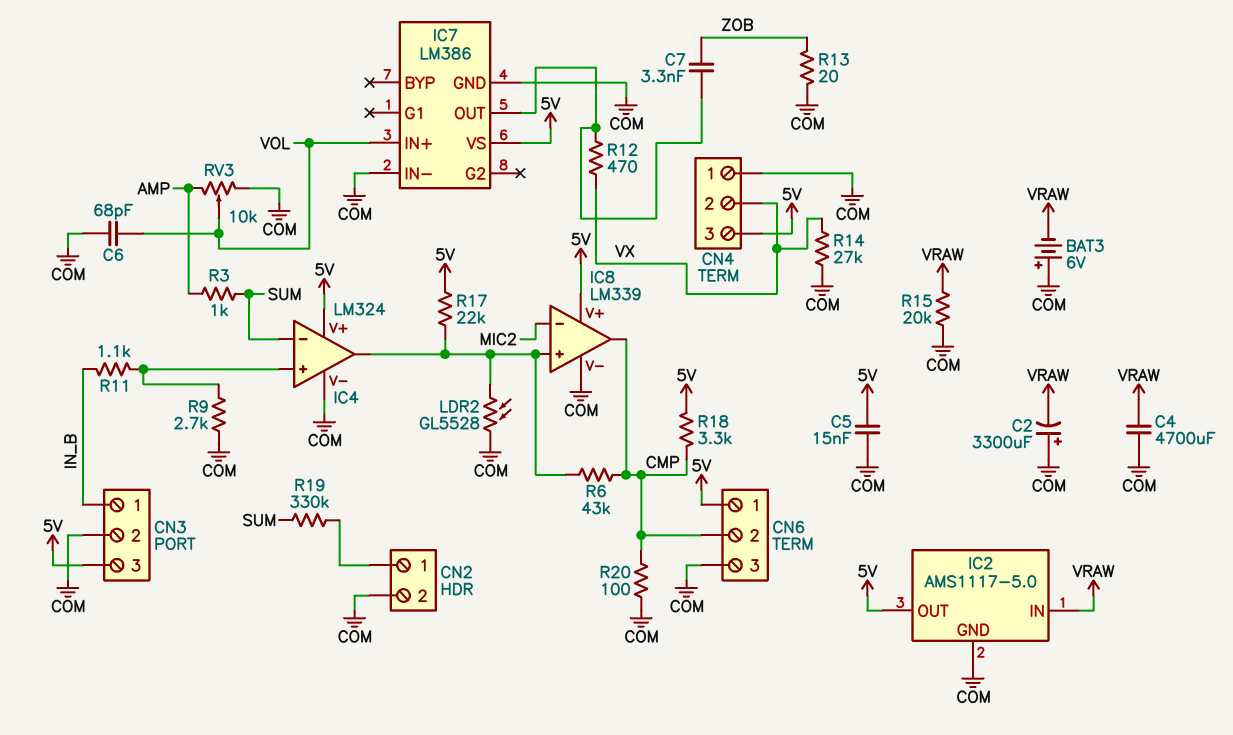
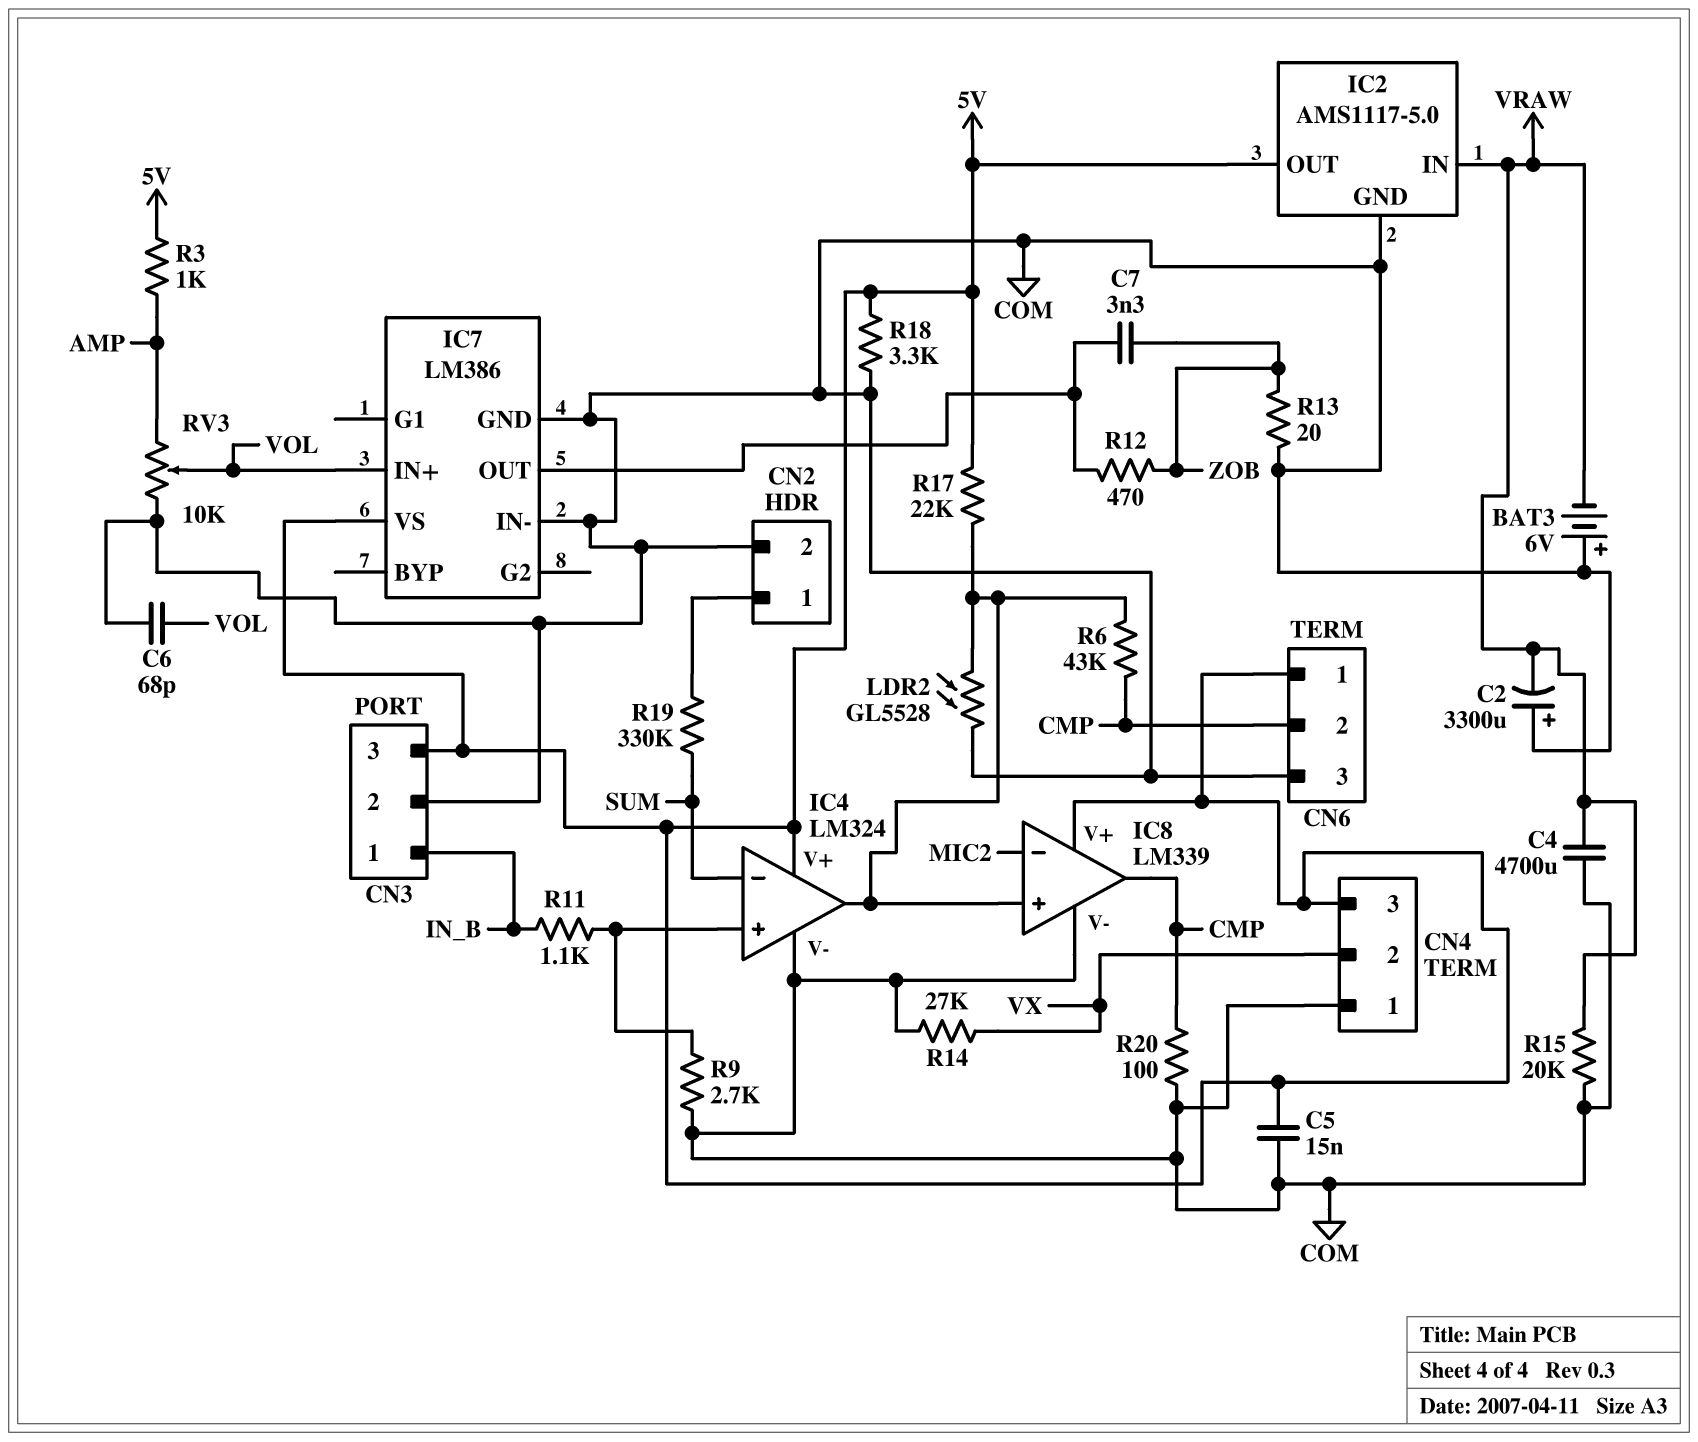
R3: 1k (AMP, SUM) -> 1k (5V, AMP)
R12: 470 (IC7/OUT, VX) -> 470 (IC7/OUT, ZOB)
R18: 3.3k (5V, CMP) -> 3.3k (5V, COM)

